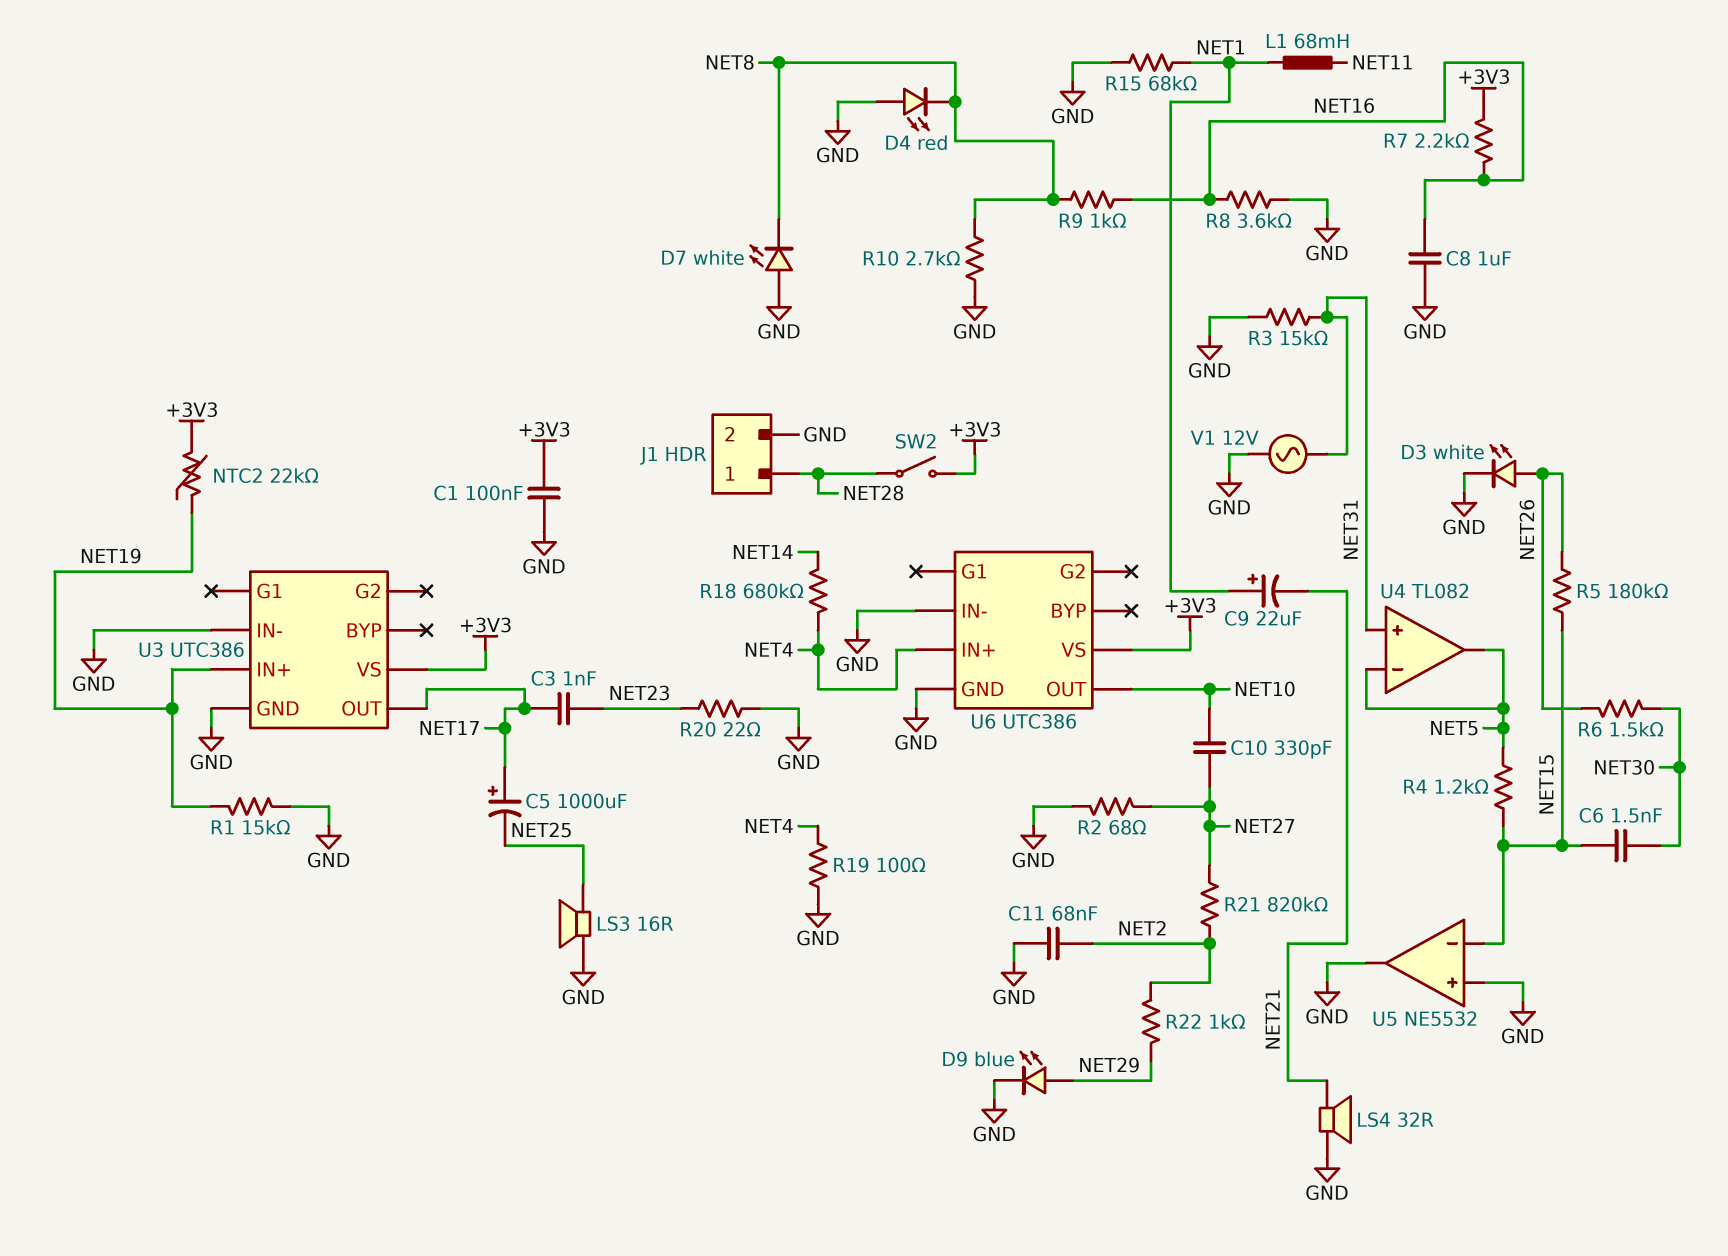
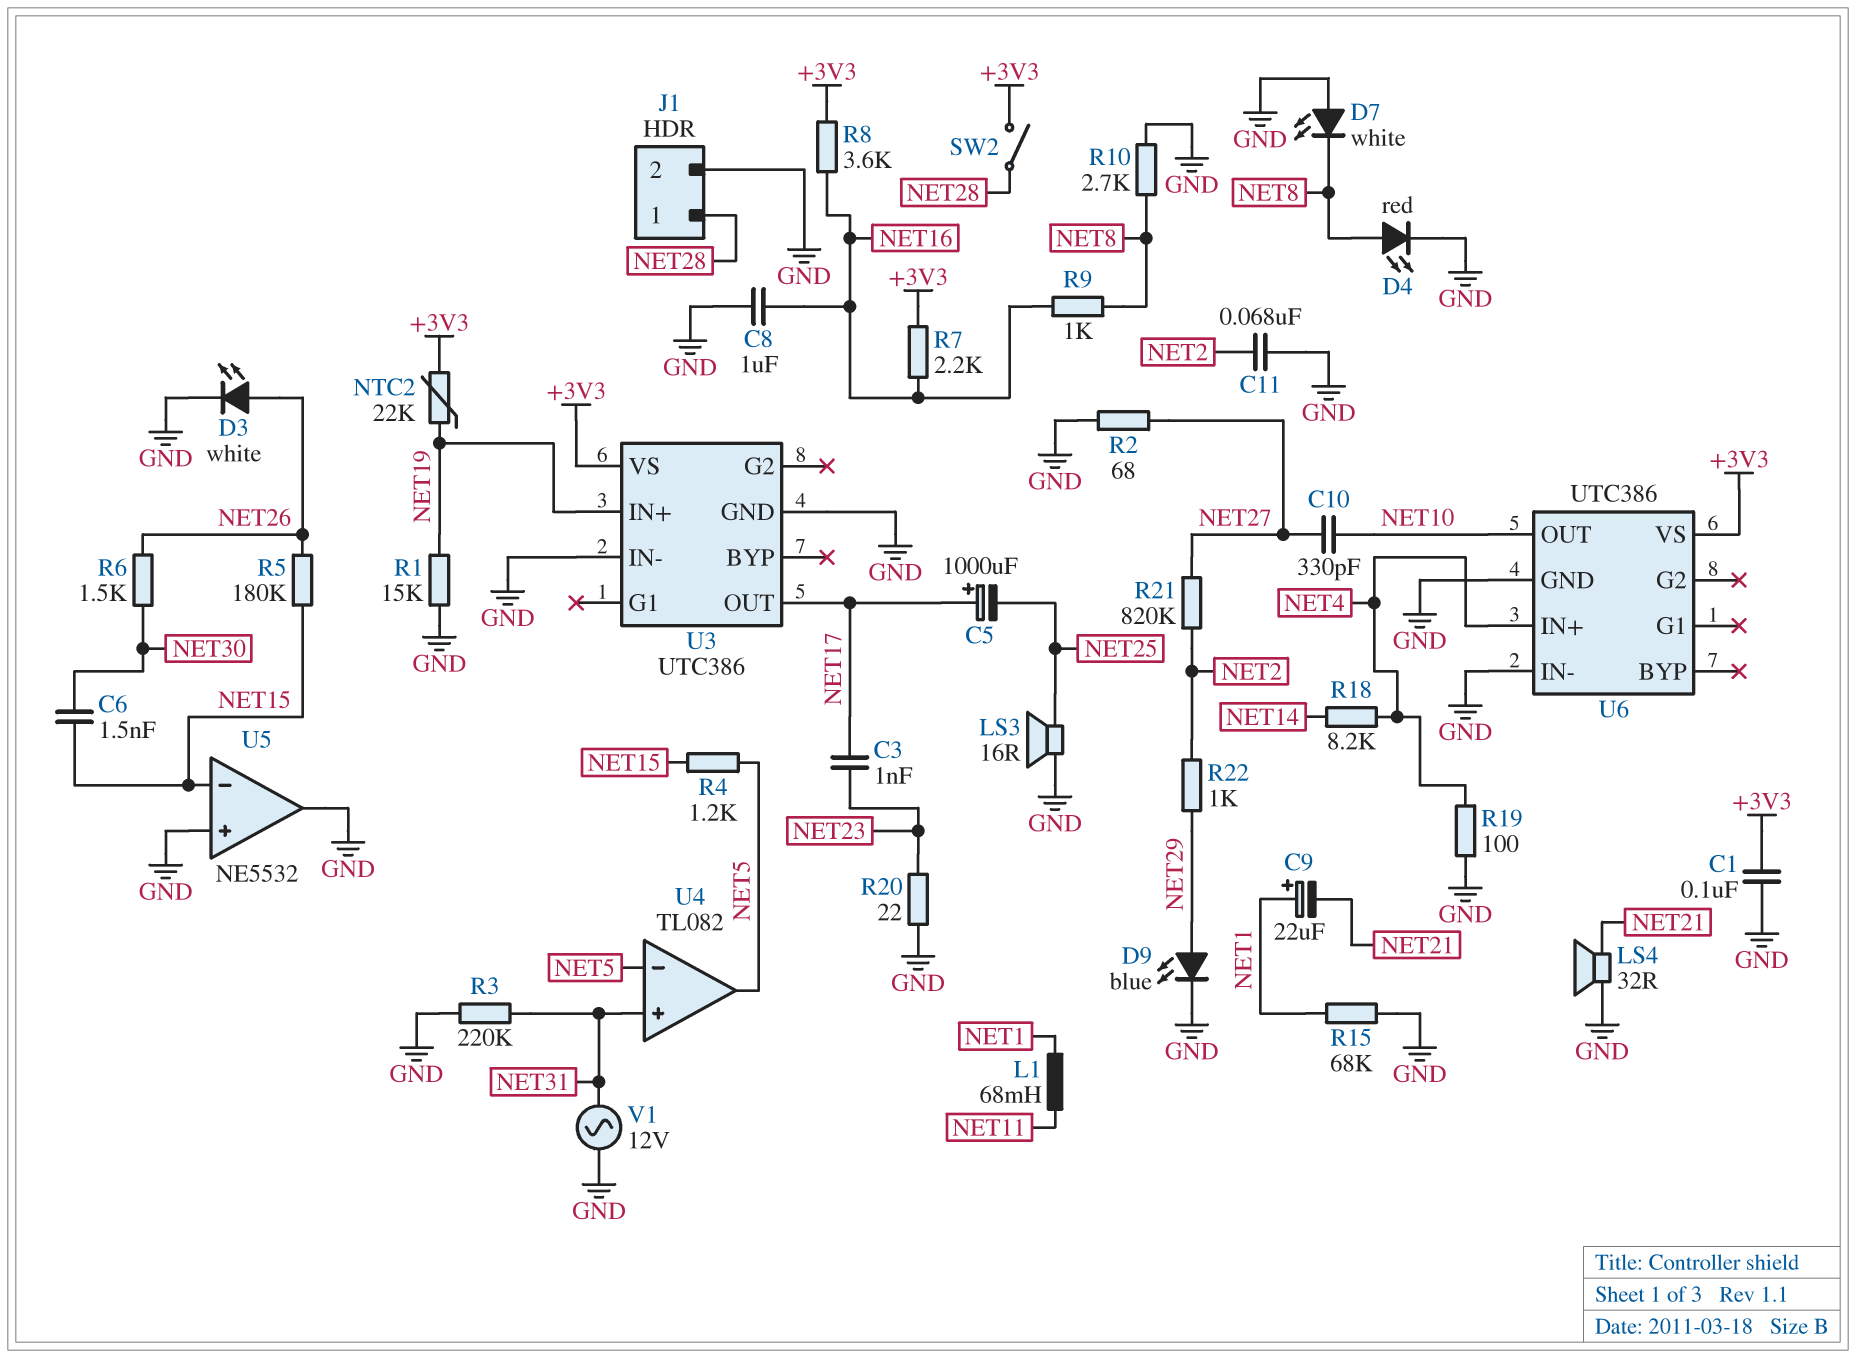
D4: LED red (A GND, K NET8) -> LED red (A NET8, K GND)
R3: 15k (GND, NET31) -> 220k (GND, NET31)
R8: 3.6k (GND, NET16) -> 3.6k (+3V3, NET16)
R18: 680k (NET4, NET14) -> 8.2k (NET4, NET14)

